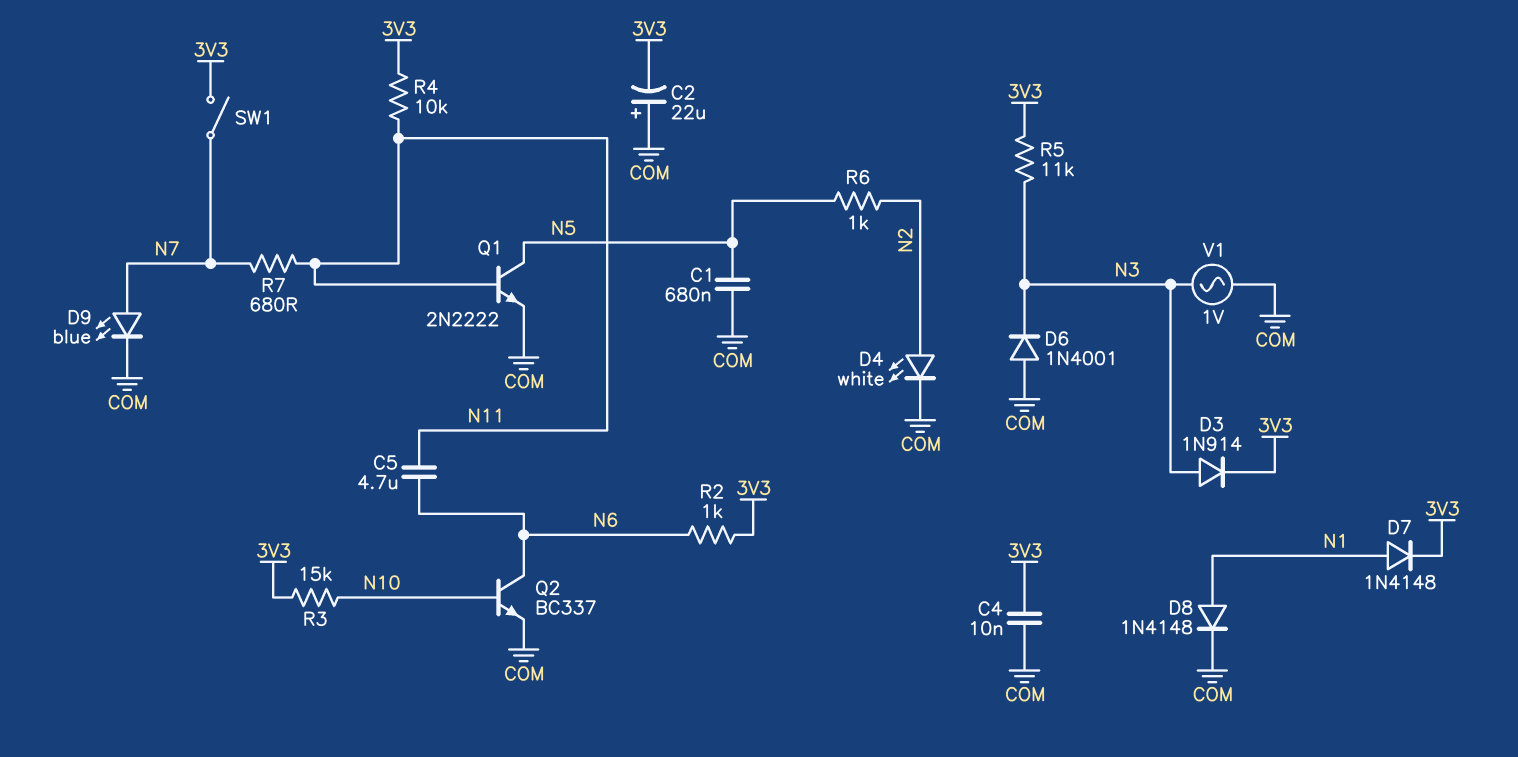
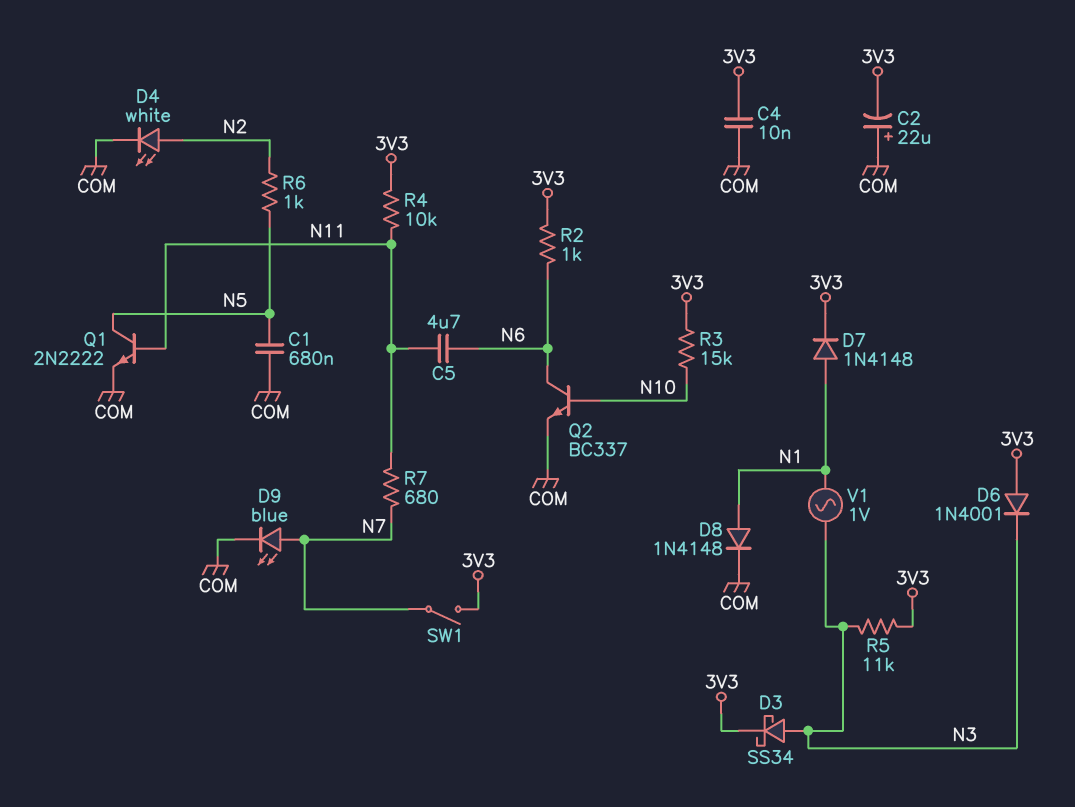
D3: diode 1N914 (A N3, K 3V3) -> schottky SS34 (A N3, K 3V3)
D6: diode 1N4001 (A COM, K N3) -> diode 1N4001 (A 3V3, K N3)
V1: AC 1V (COM, N3) -> AC 1V (N1, N3)

